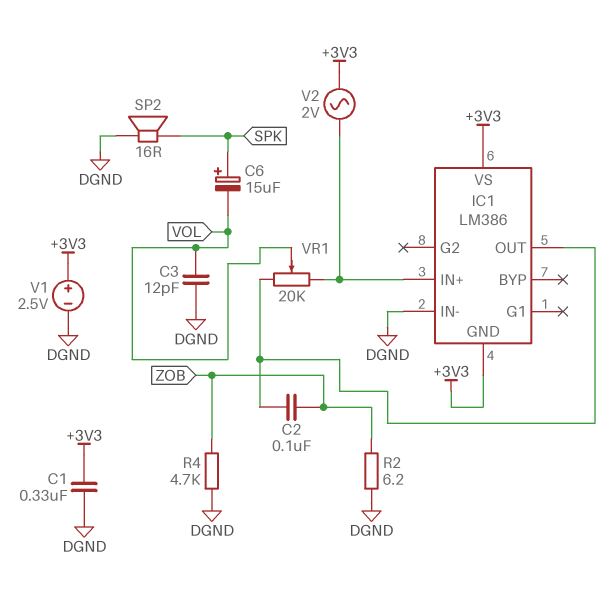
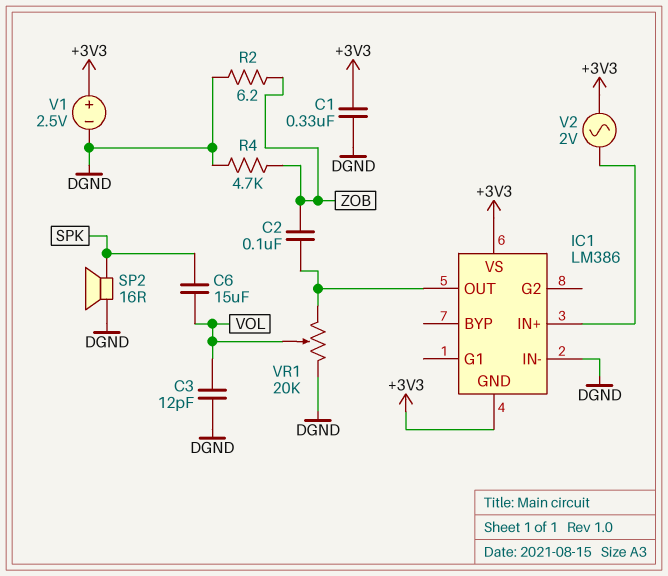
C6: 15uF (plus SPK, minus VOL) -> 15uF (SPK, VOL)
VR1: 20k (IC1/IN+, IC1/OUT, wiper VOL) -> 20k (DGND, IC1/OUT, wiper VOL)

